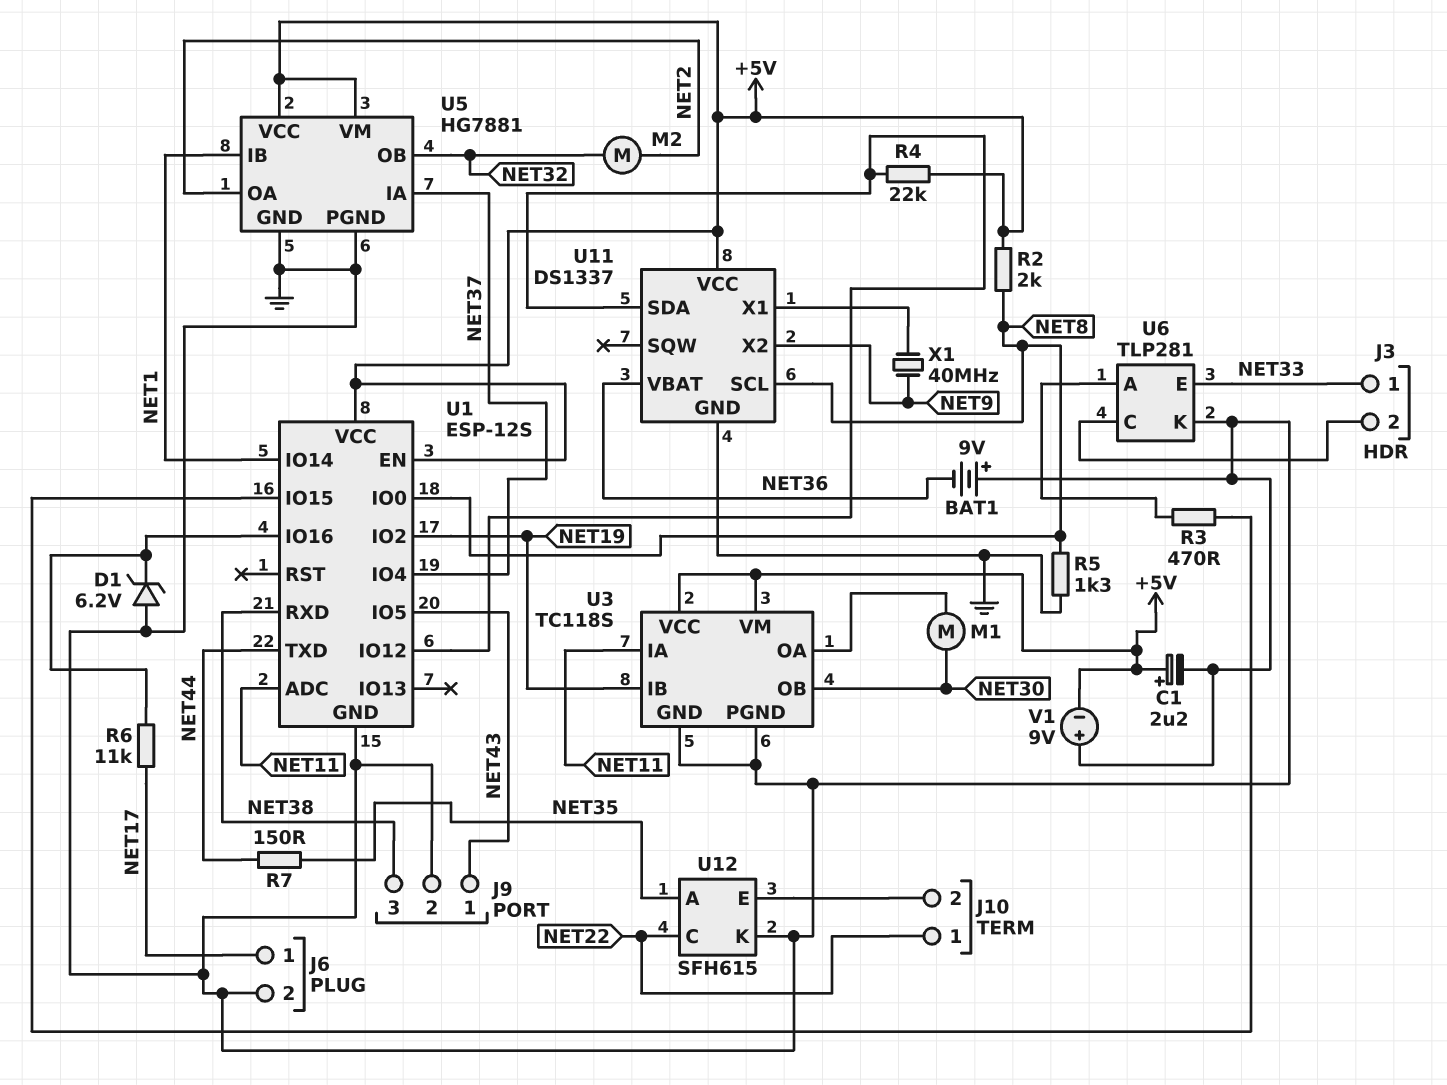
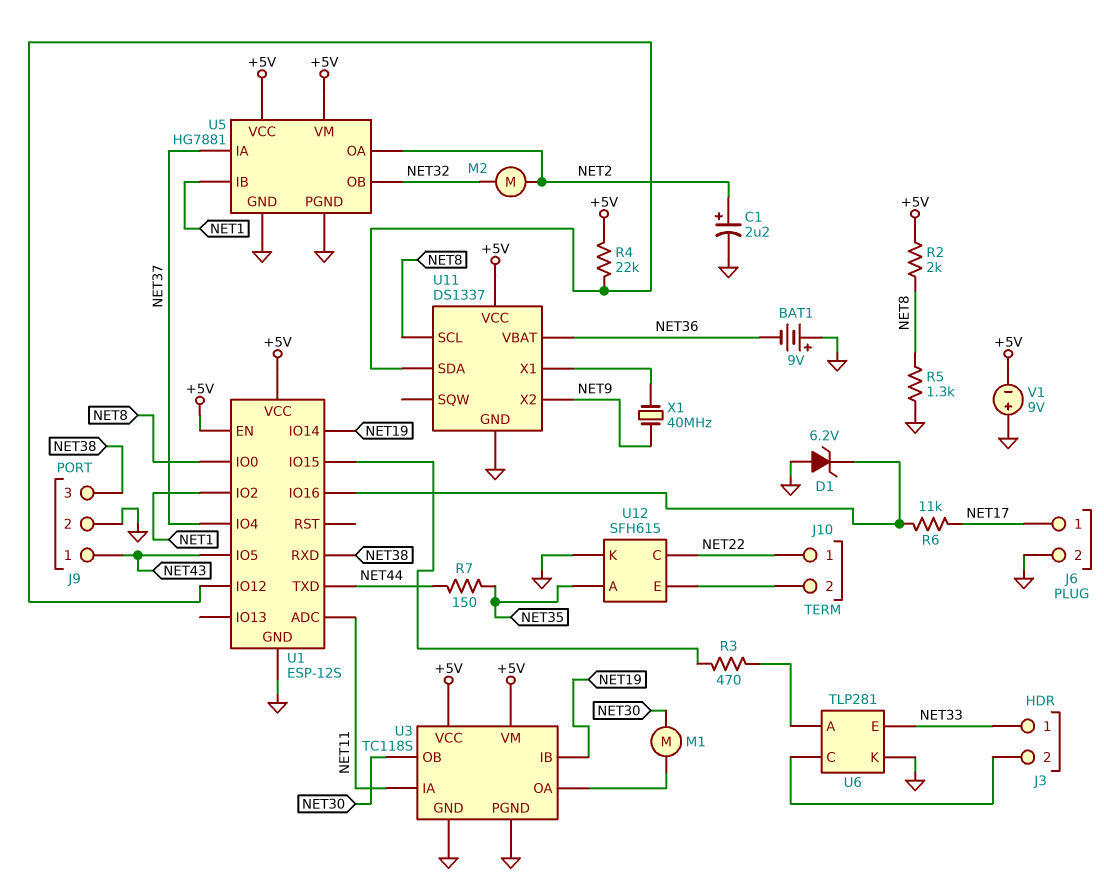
C1: 2.2uF (plus +5V, minus GND) -> 2.2uF (plus NET2, minus GND)
U1 pin IO2: NET19 -> NET1
U1 pin IO14: NET1 -> NET19

